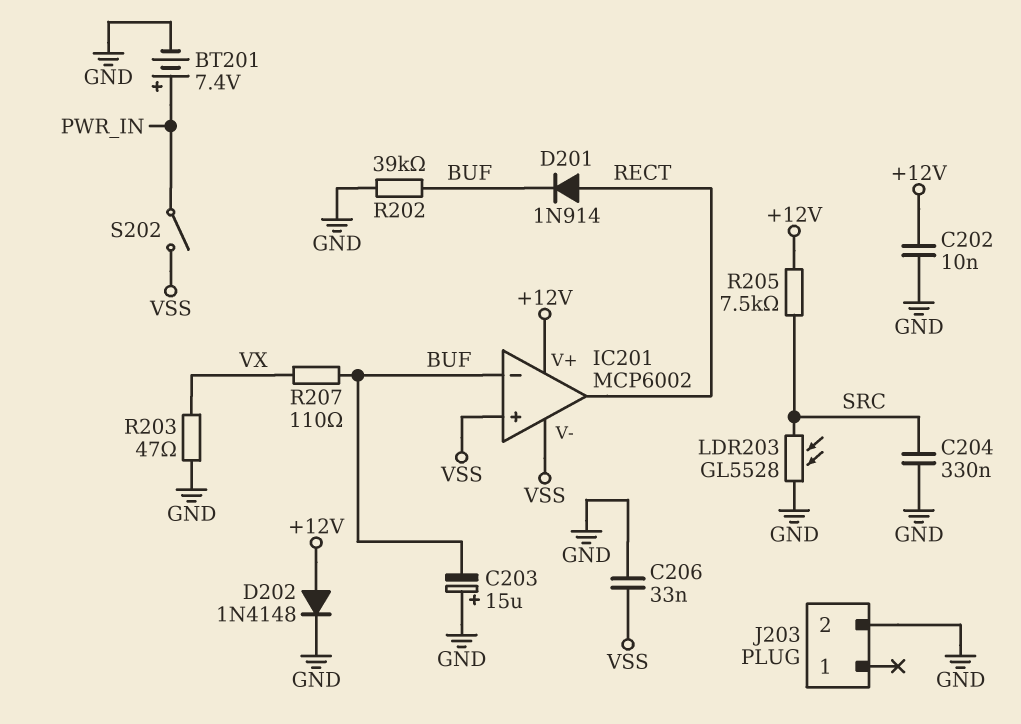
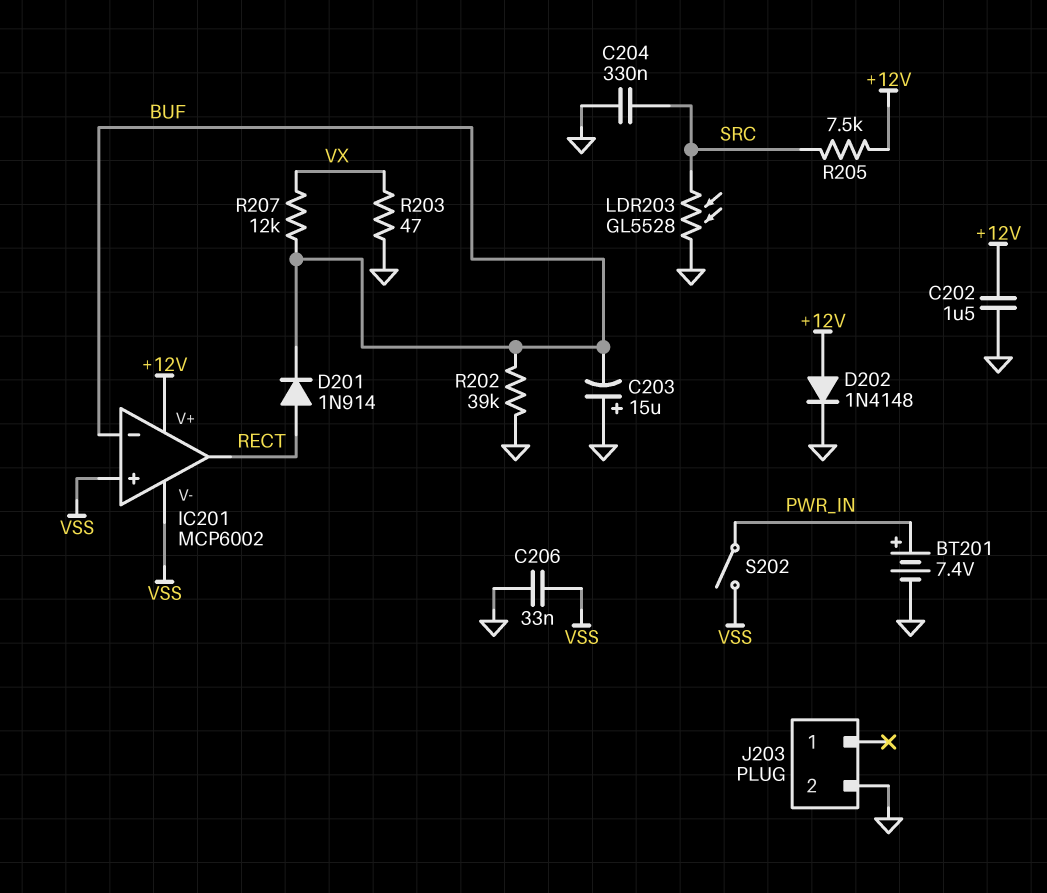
C202: 10nF (+12V, GND) -> 1.5uF (+12V, GND)
R207: 110 (BUF, VX) -> 12k (BUF, VX)

